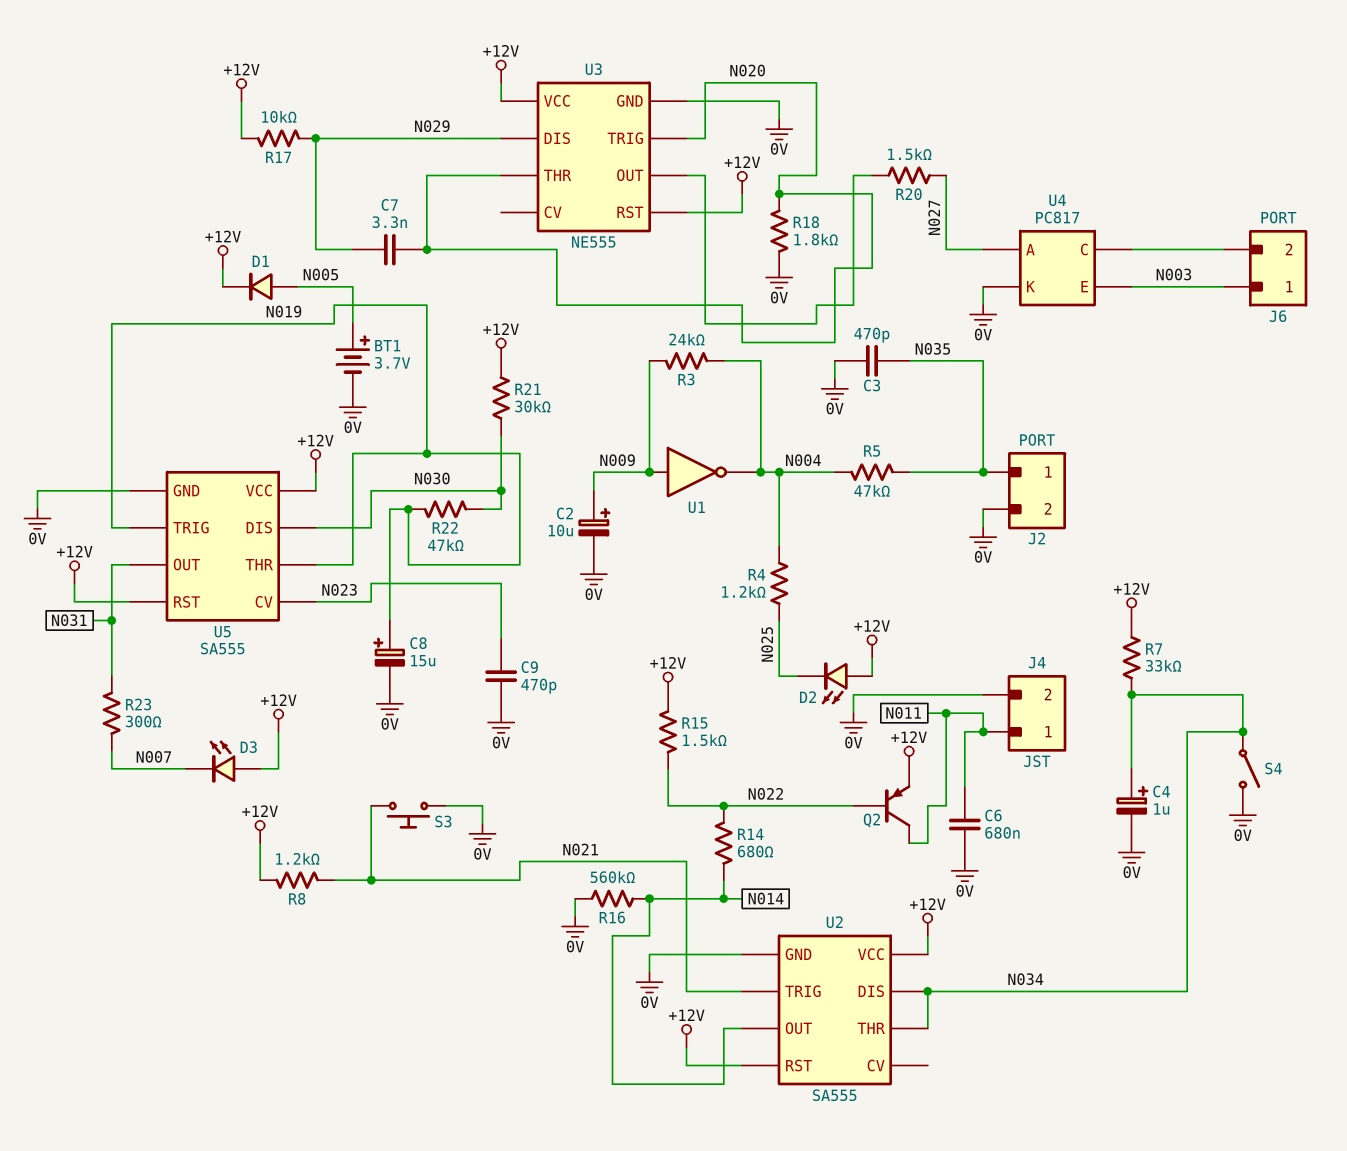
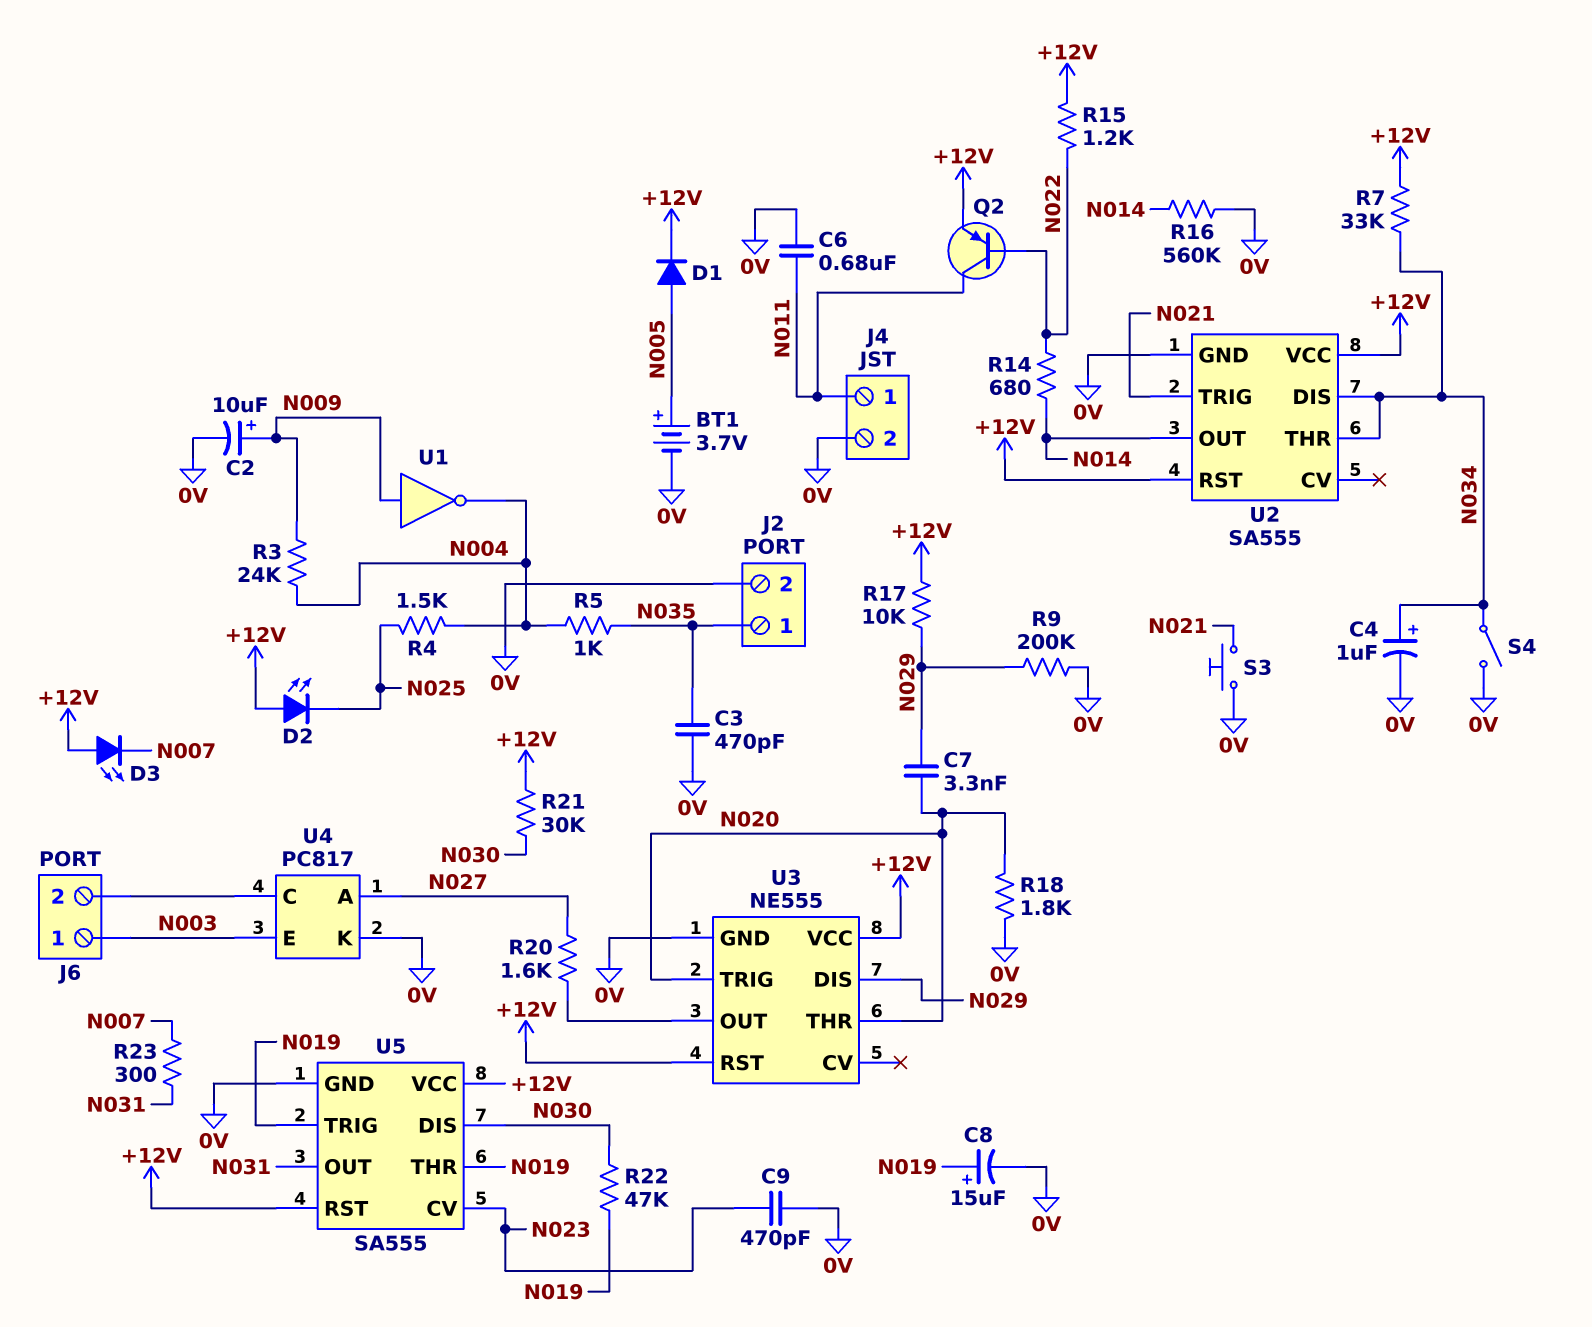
R4: 1.2k (N004, N025) -> 1.5k (N004, N025)
R5: 47k (N004, N035) -> 1k (N004, N035)
R8: 1.2k (+12V, N021) -> none
R9: none -> 200k (0V, N029)
R15: 1.5k (+12V, N022) -> 1.2k (+12V, N022)
R20: 1.5k (N027, U3/OUT) -> 1.6k (N027, U3/OUT)

